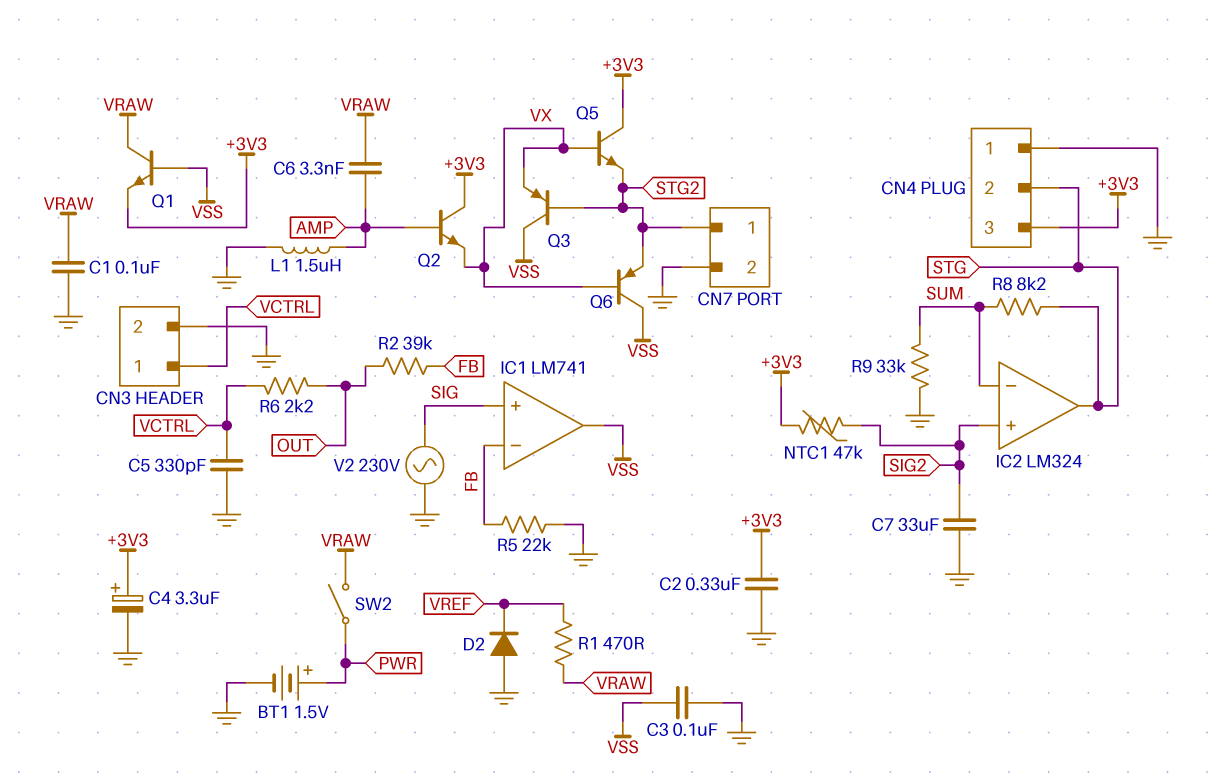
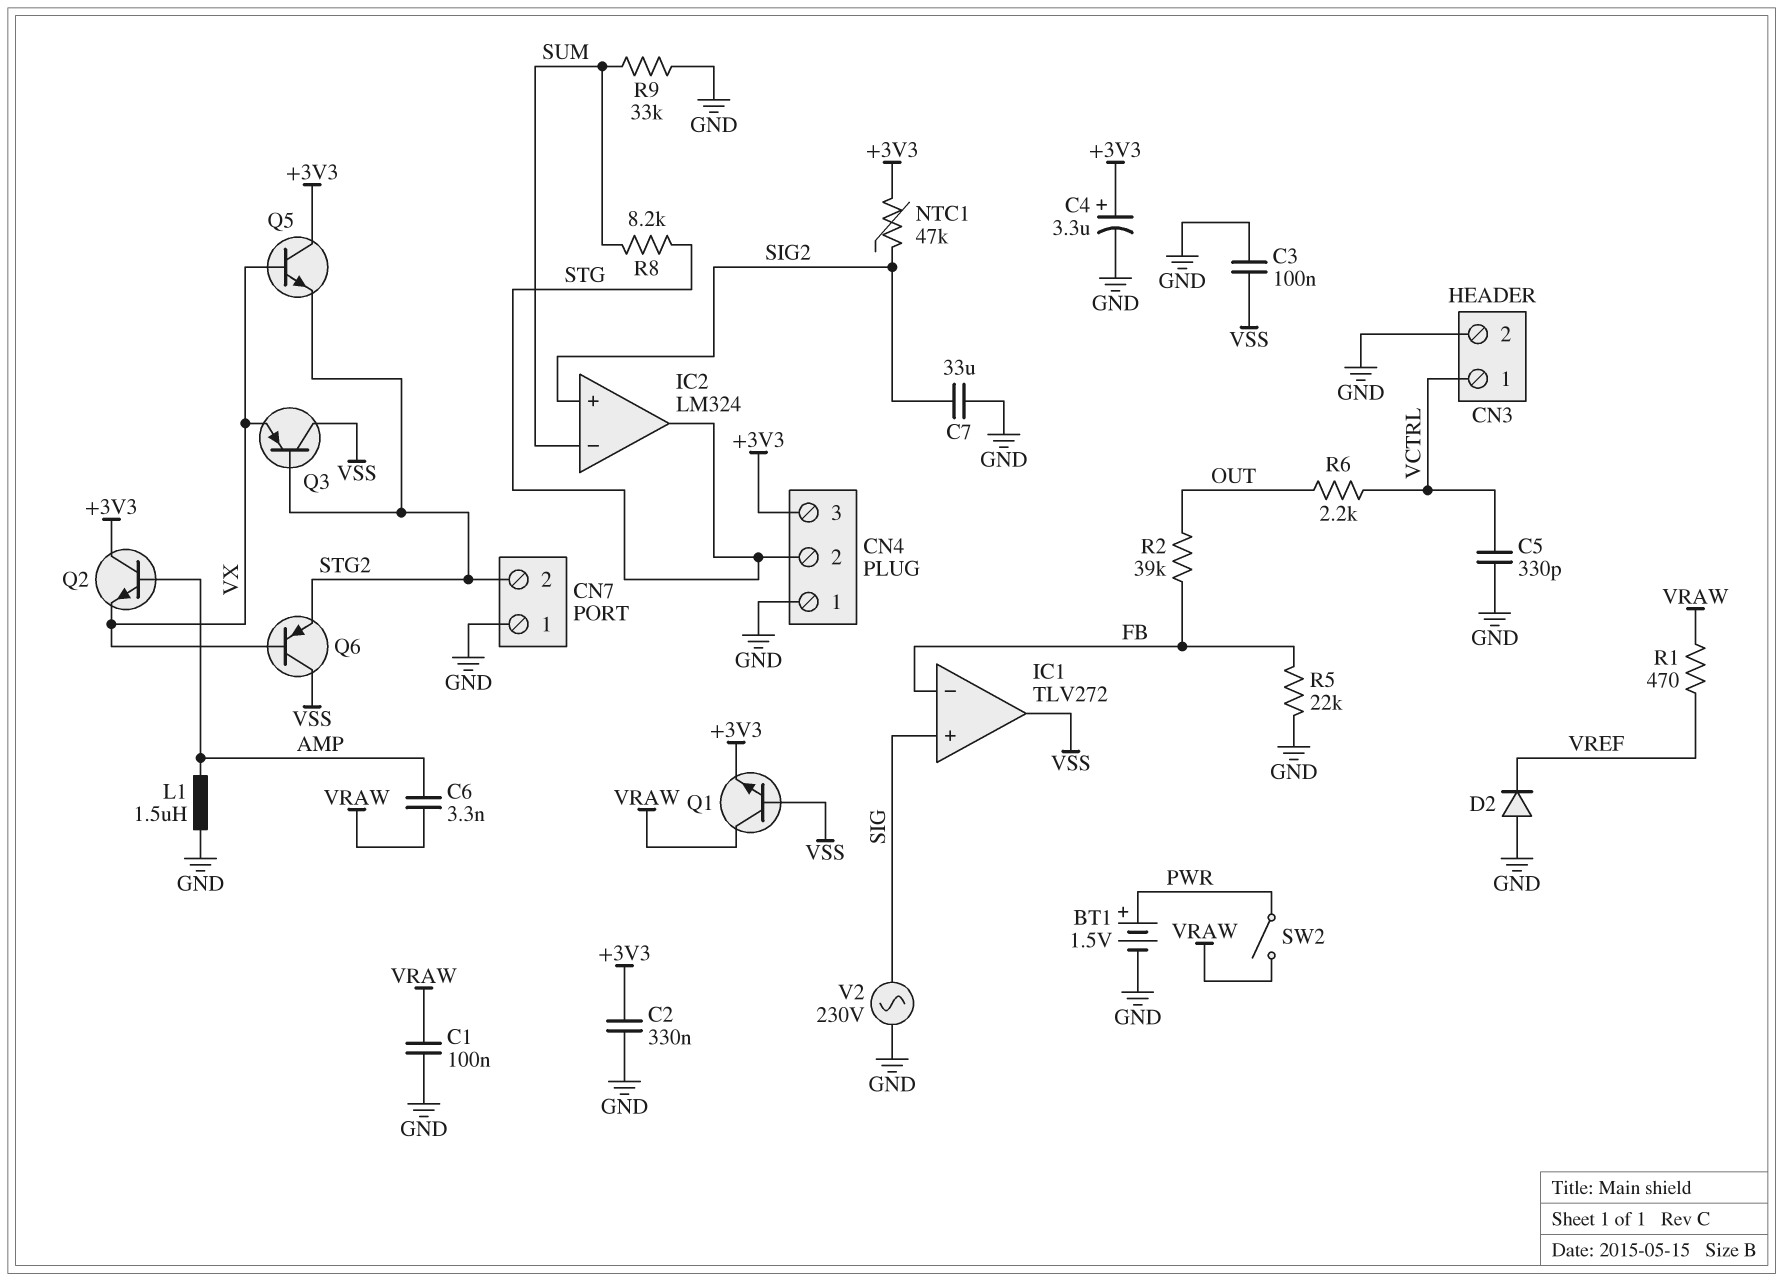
CN7 pin 1: STG2 -> GND
CN7 pin 2: GND -> STG2
IC1: LM741 -> TLV272

